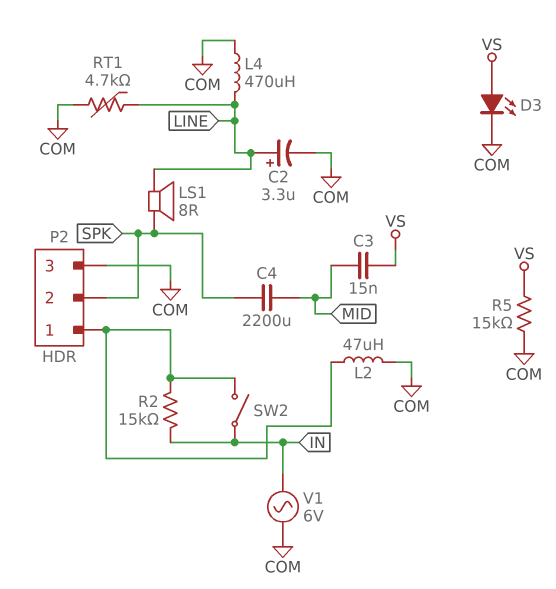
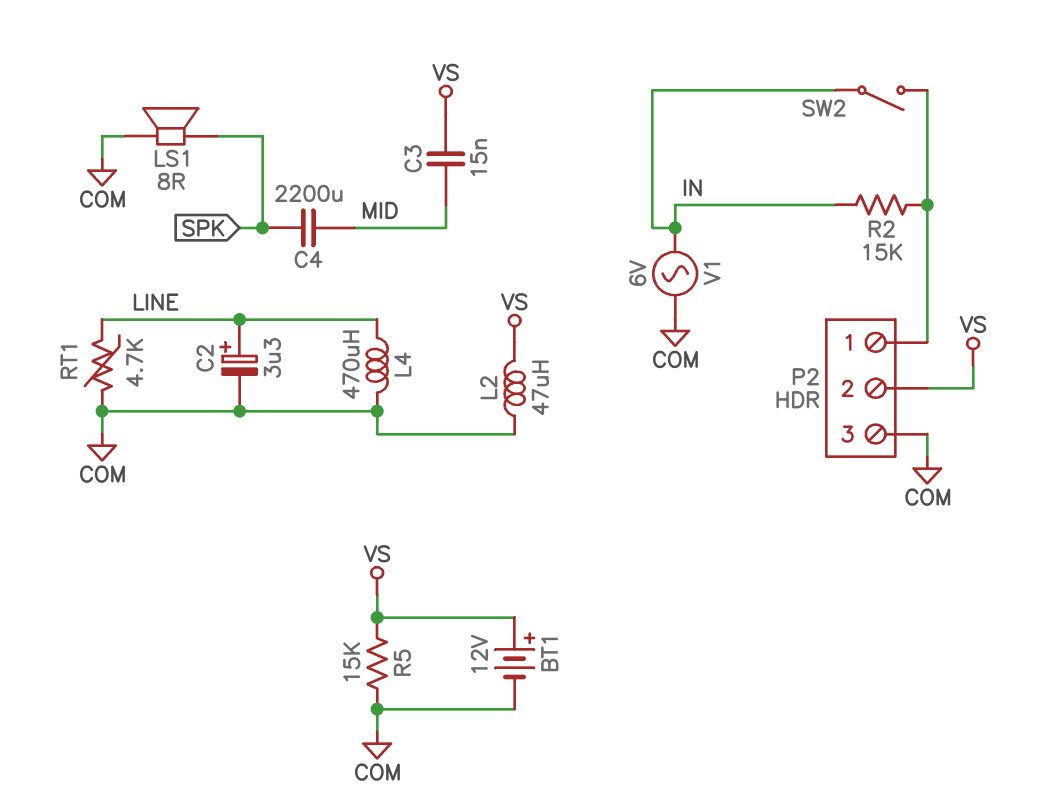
BT1: none -> 12V (plus VS, minus COM)
D3: LED (A VS, K COM) -> none
L2: 47uH (COM, P2/1) -> 47uH (COM, VS)
LS1: speaker 8R (LINE, SPK) -> speaker 8R (COM, SPK)
P2 pin 2: SPK -> VS

